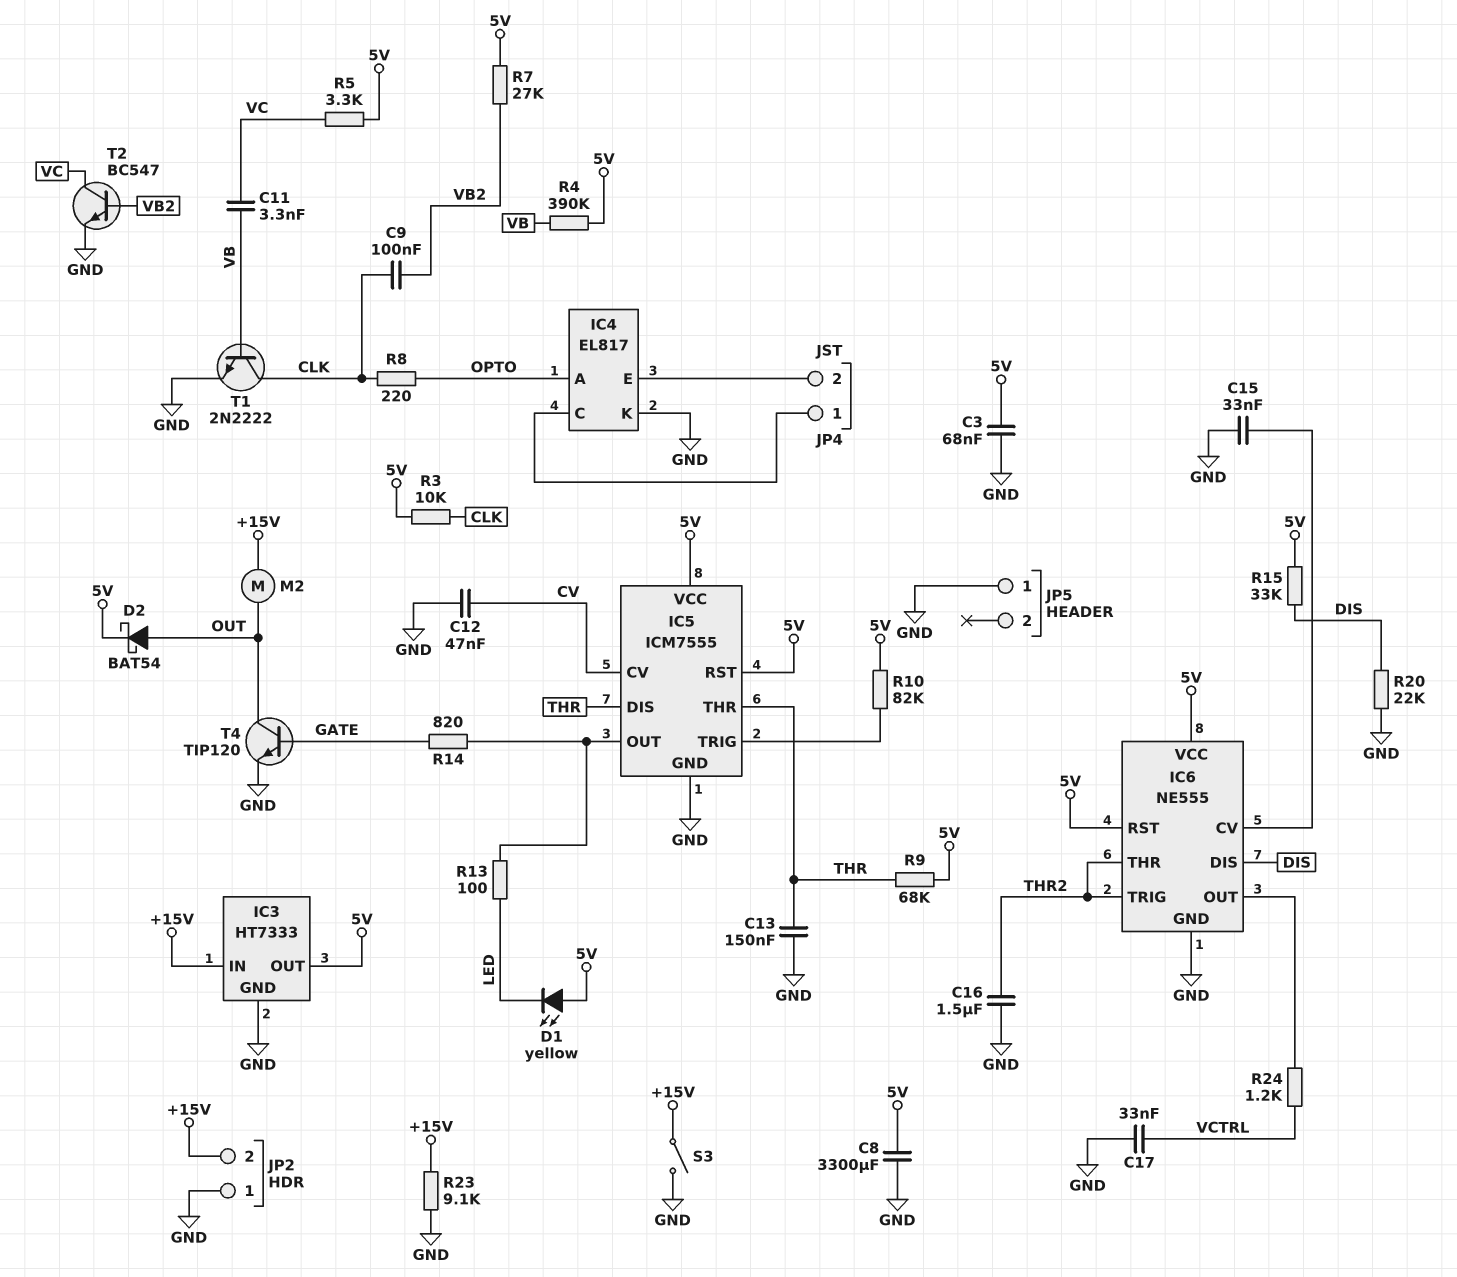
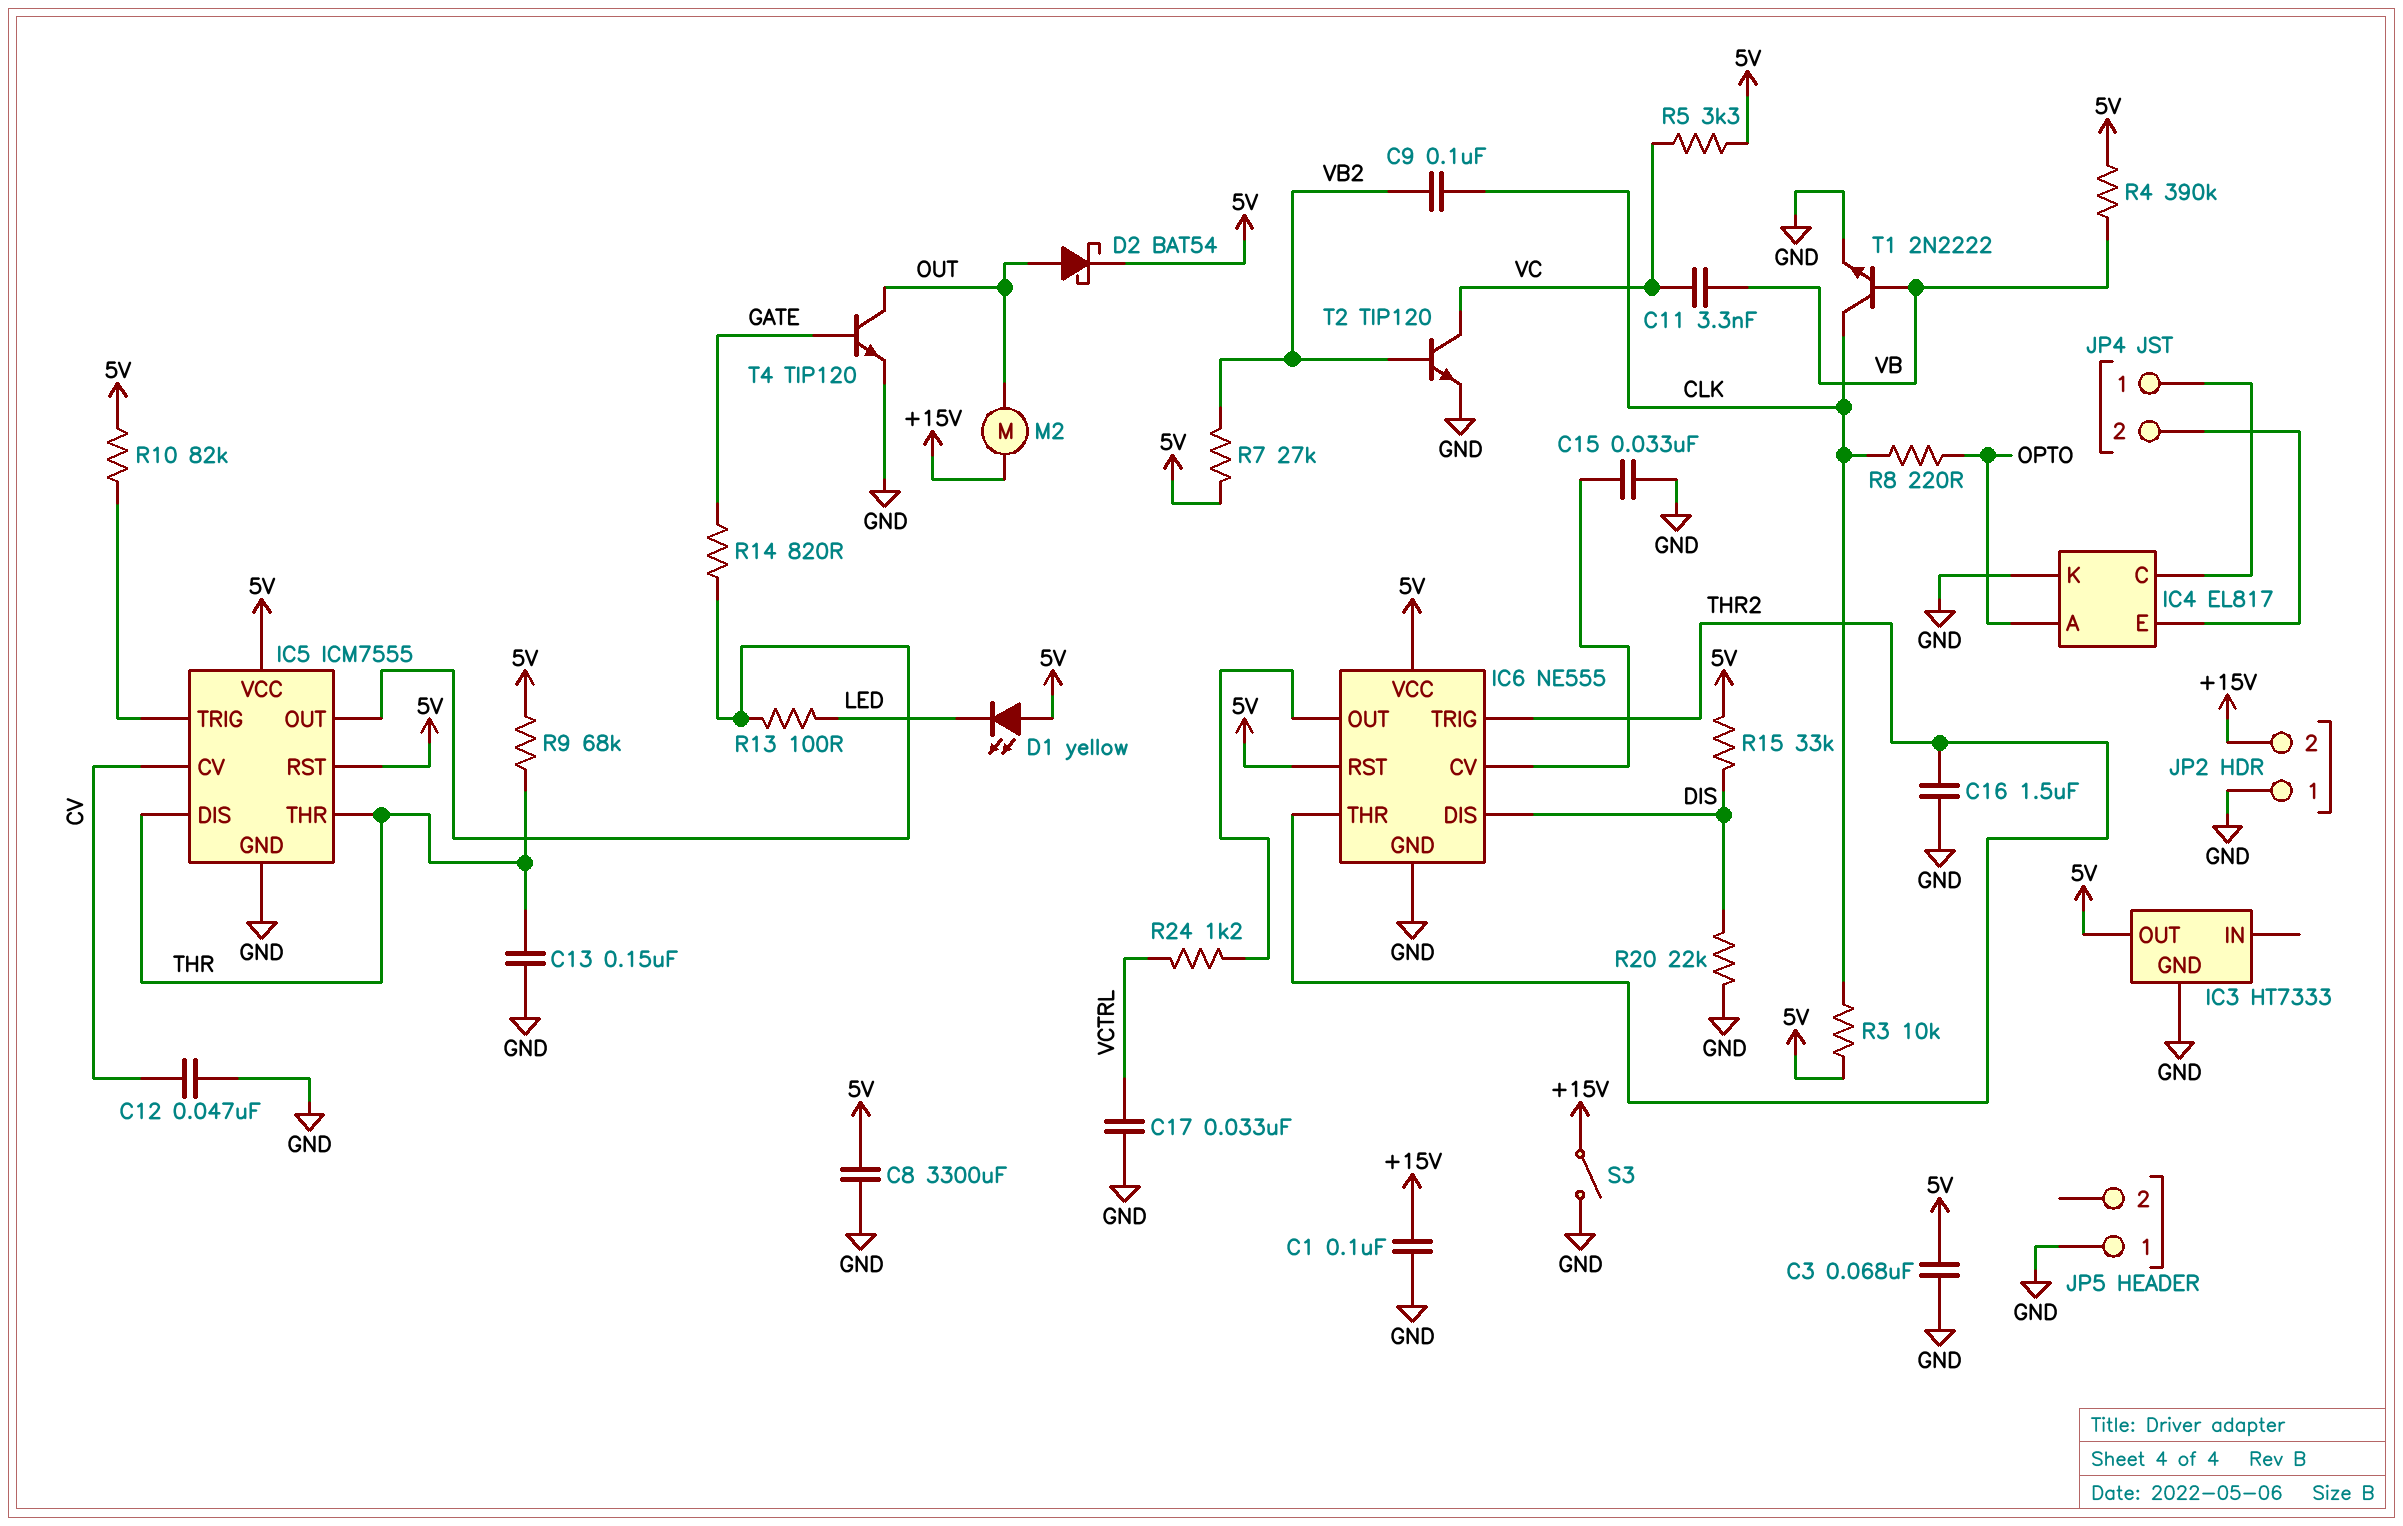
C1: none -> 100nF (+15V, GND)
IC3 pin IN: +15V -> none
R23: 9.1k (+15V, GND) -> none
T2: NPN BC547 (B VB2, C VC, E GND) -> NPN TIP120 (B VB2, C VC, E GND)

